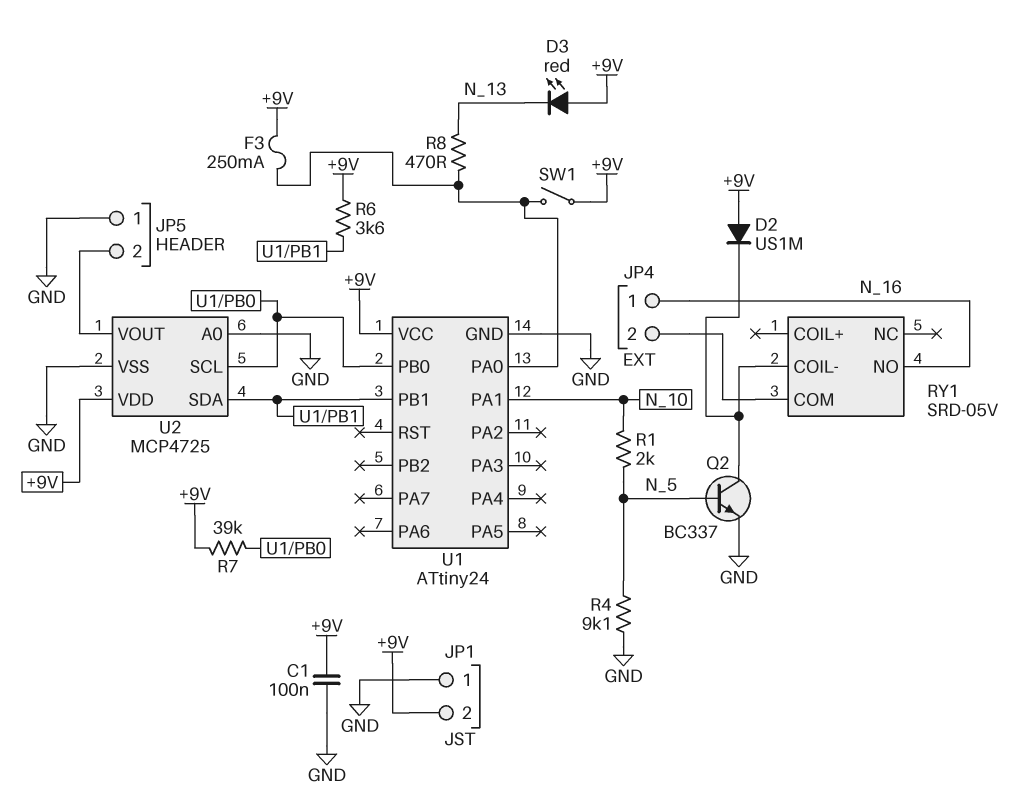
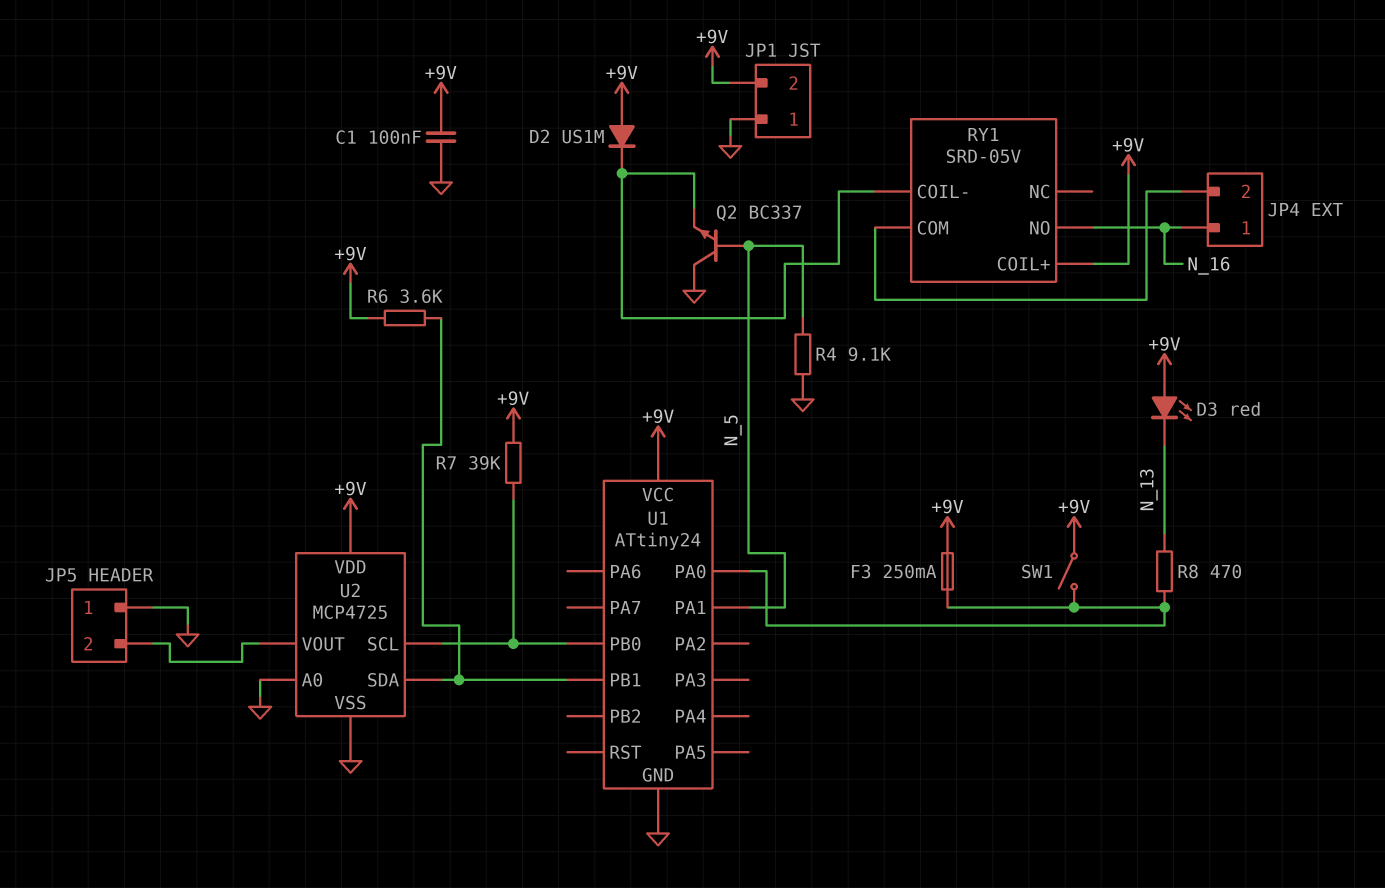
Q2: NPN BC337 (B N_5, C RY1/COIL-, E GND) -> NPN BC337 (B N_5, C GND, E RY1/COIL-)
R1: 2k (N_5, N_10) -> none
RY1 pin COIL+: none -> +9V
U1 pin PA1: N_10 -> N_5

